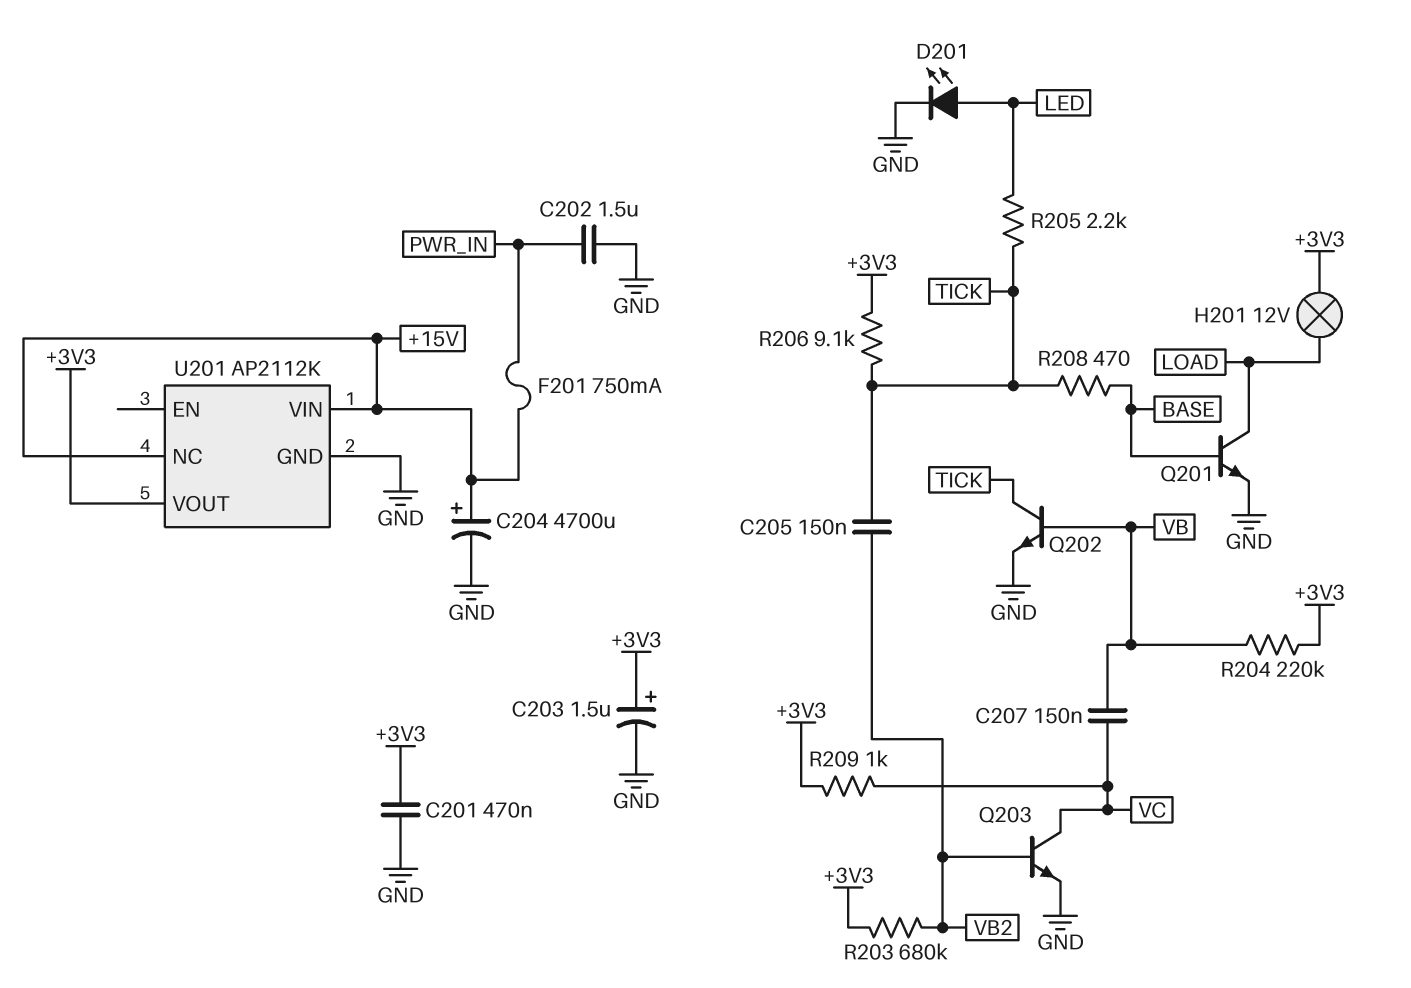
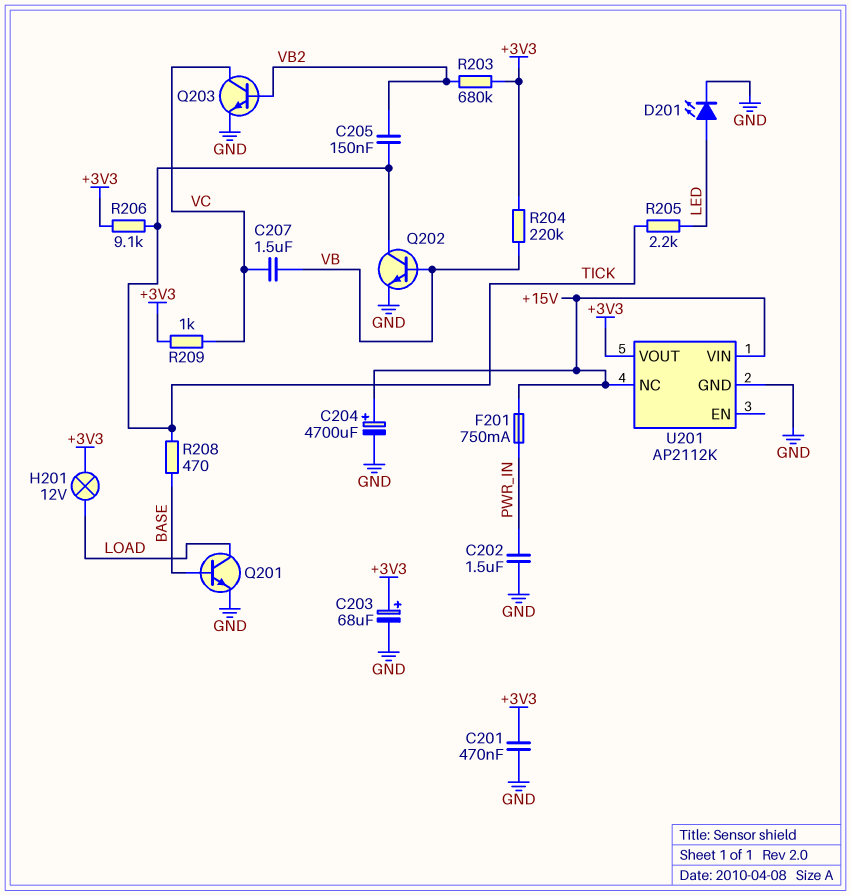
C203: 1.5uF (plus +3V3, minus GND) -> 68uF (plus +3V3, minus GND)
C207: 150nF (VB, VC) -> 1.5uF (VB, VC)

